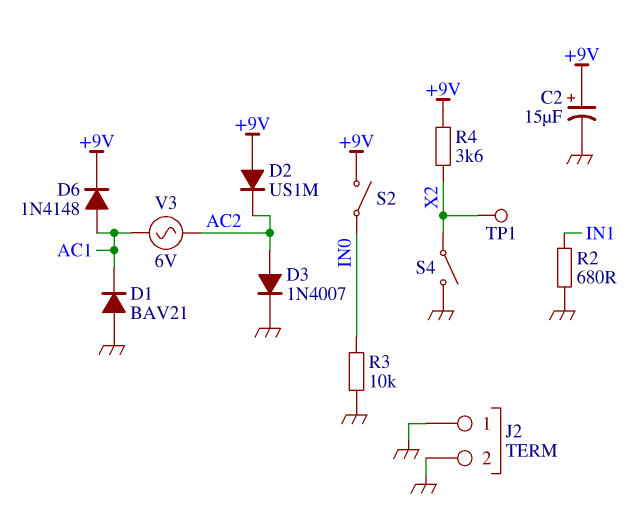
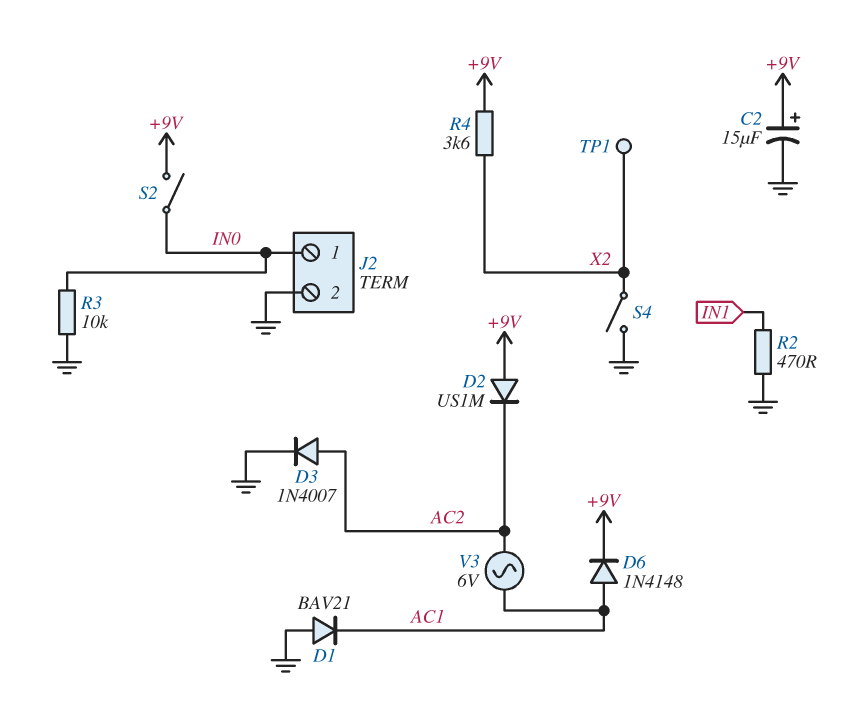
J2 pin 1: GND -> IN0
R2: 680 (GND, IN1) -> 470 (GND, IN1)

